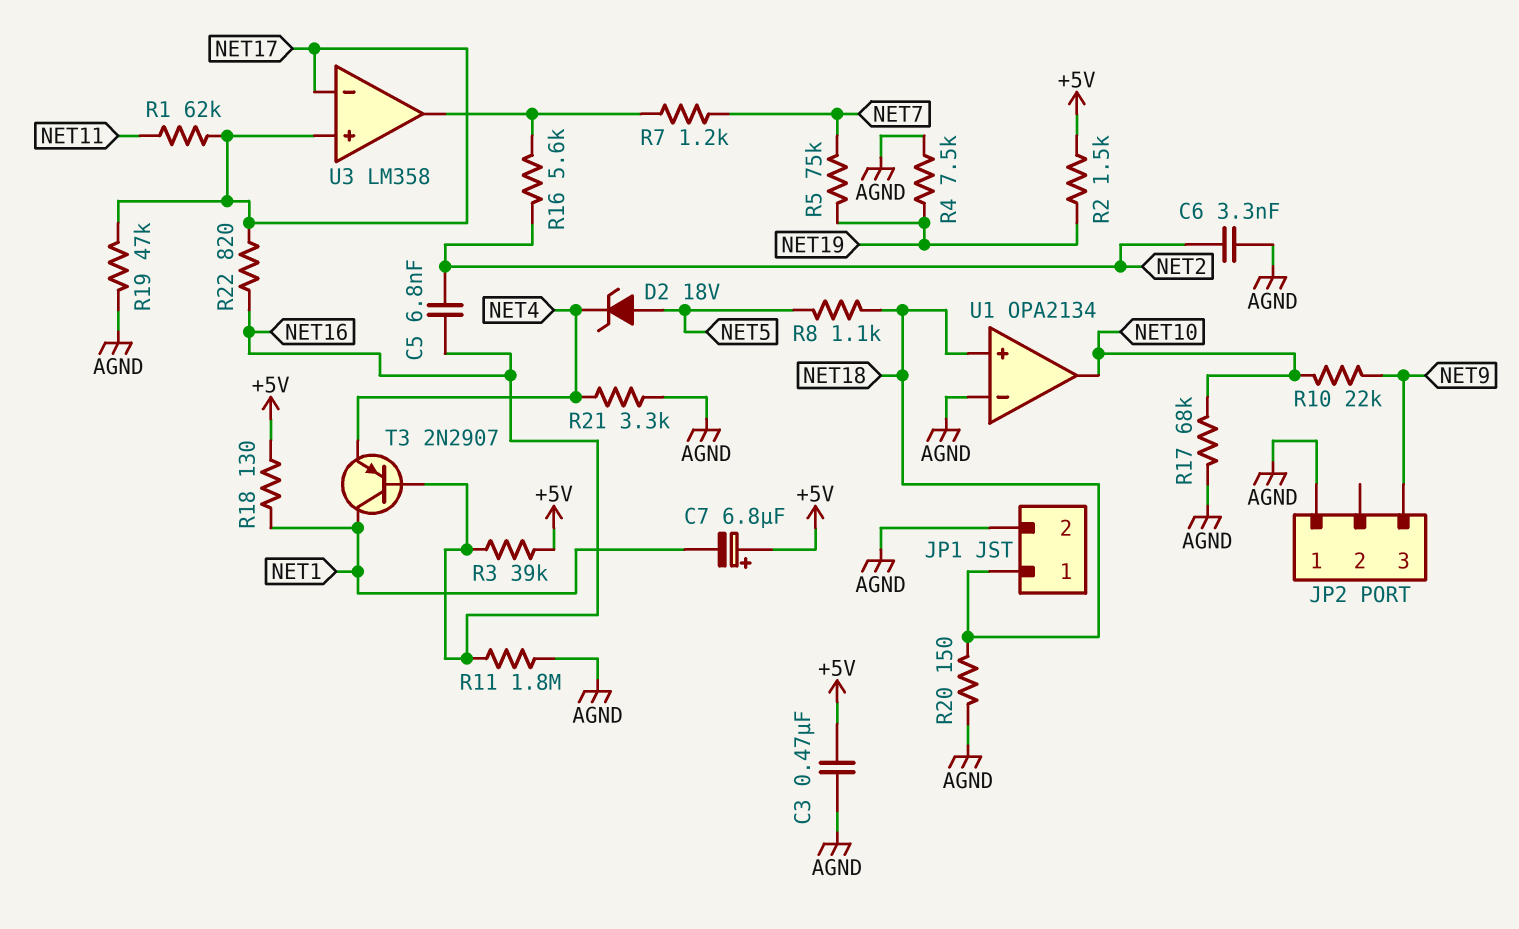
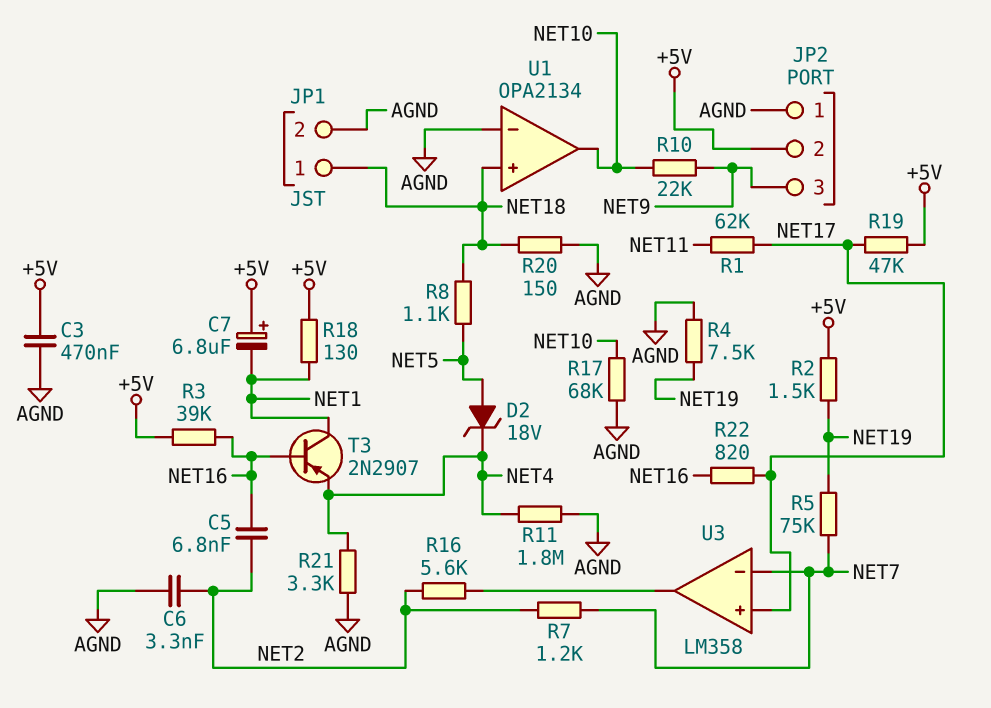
JP2 pin 2: none -> +5V
R7: 1.2k (NET7, U3/out) -> 1.2k (NET2, NET7)
R11: 1.8M (AGND, NET16) -> 1.8M (AGND, NET4)
R19: 47k (AGND, NET17) -> 47k (+5V, NET17)
U3 pin in-: NET17 -> NET7

